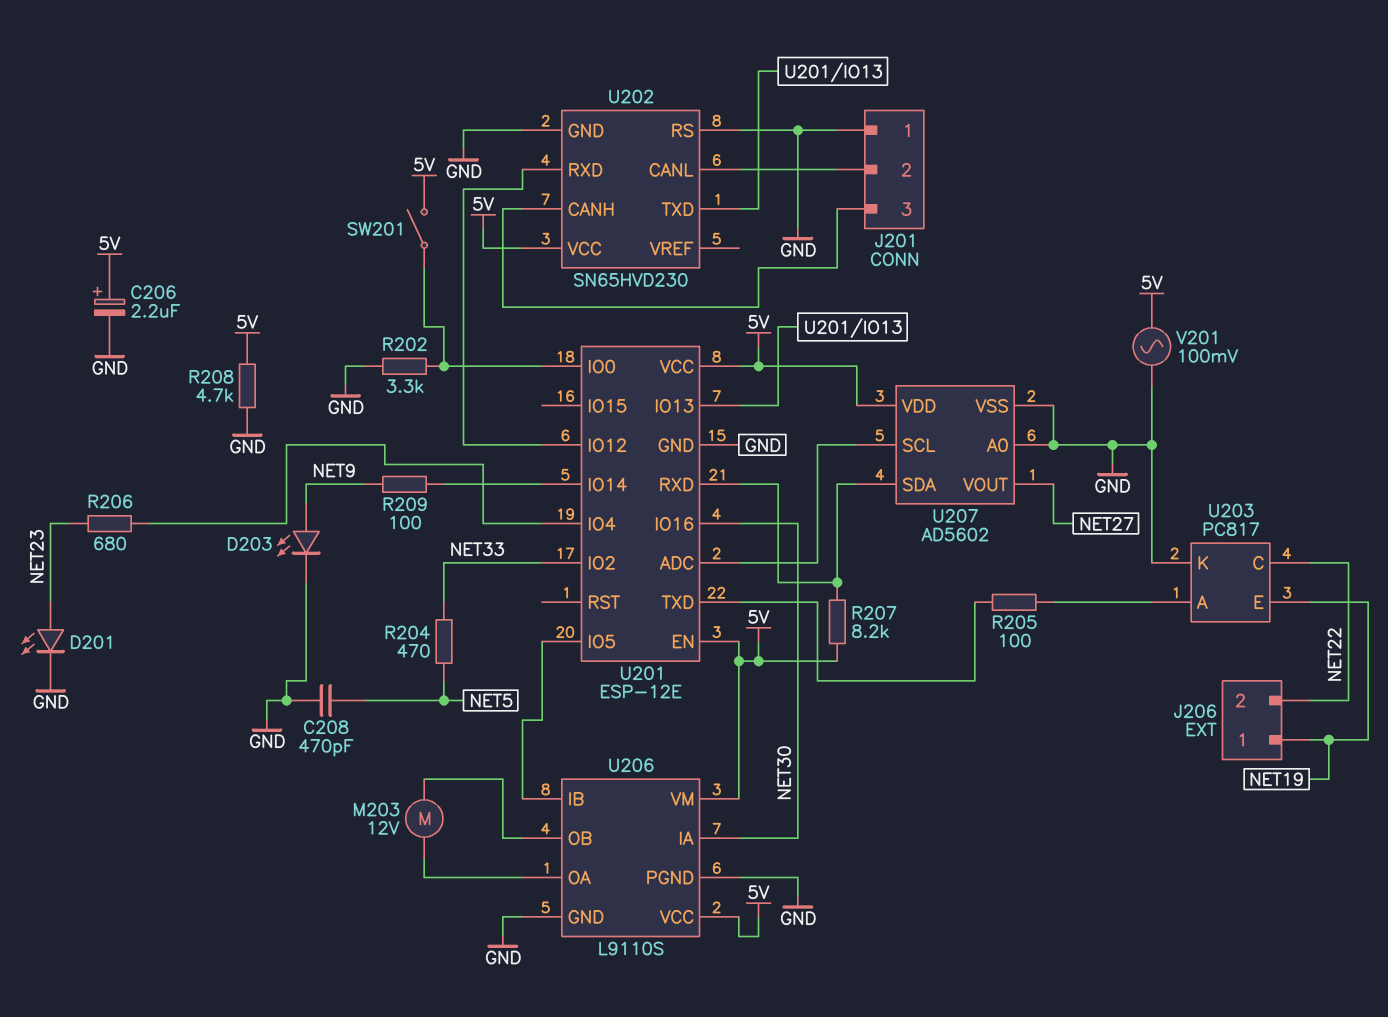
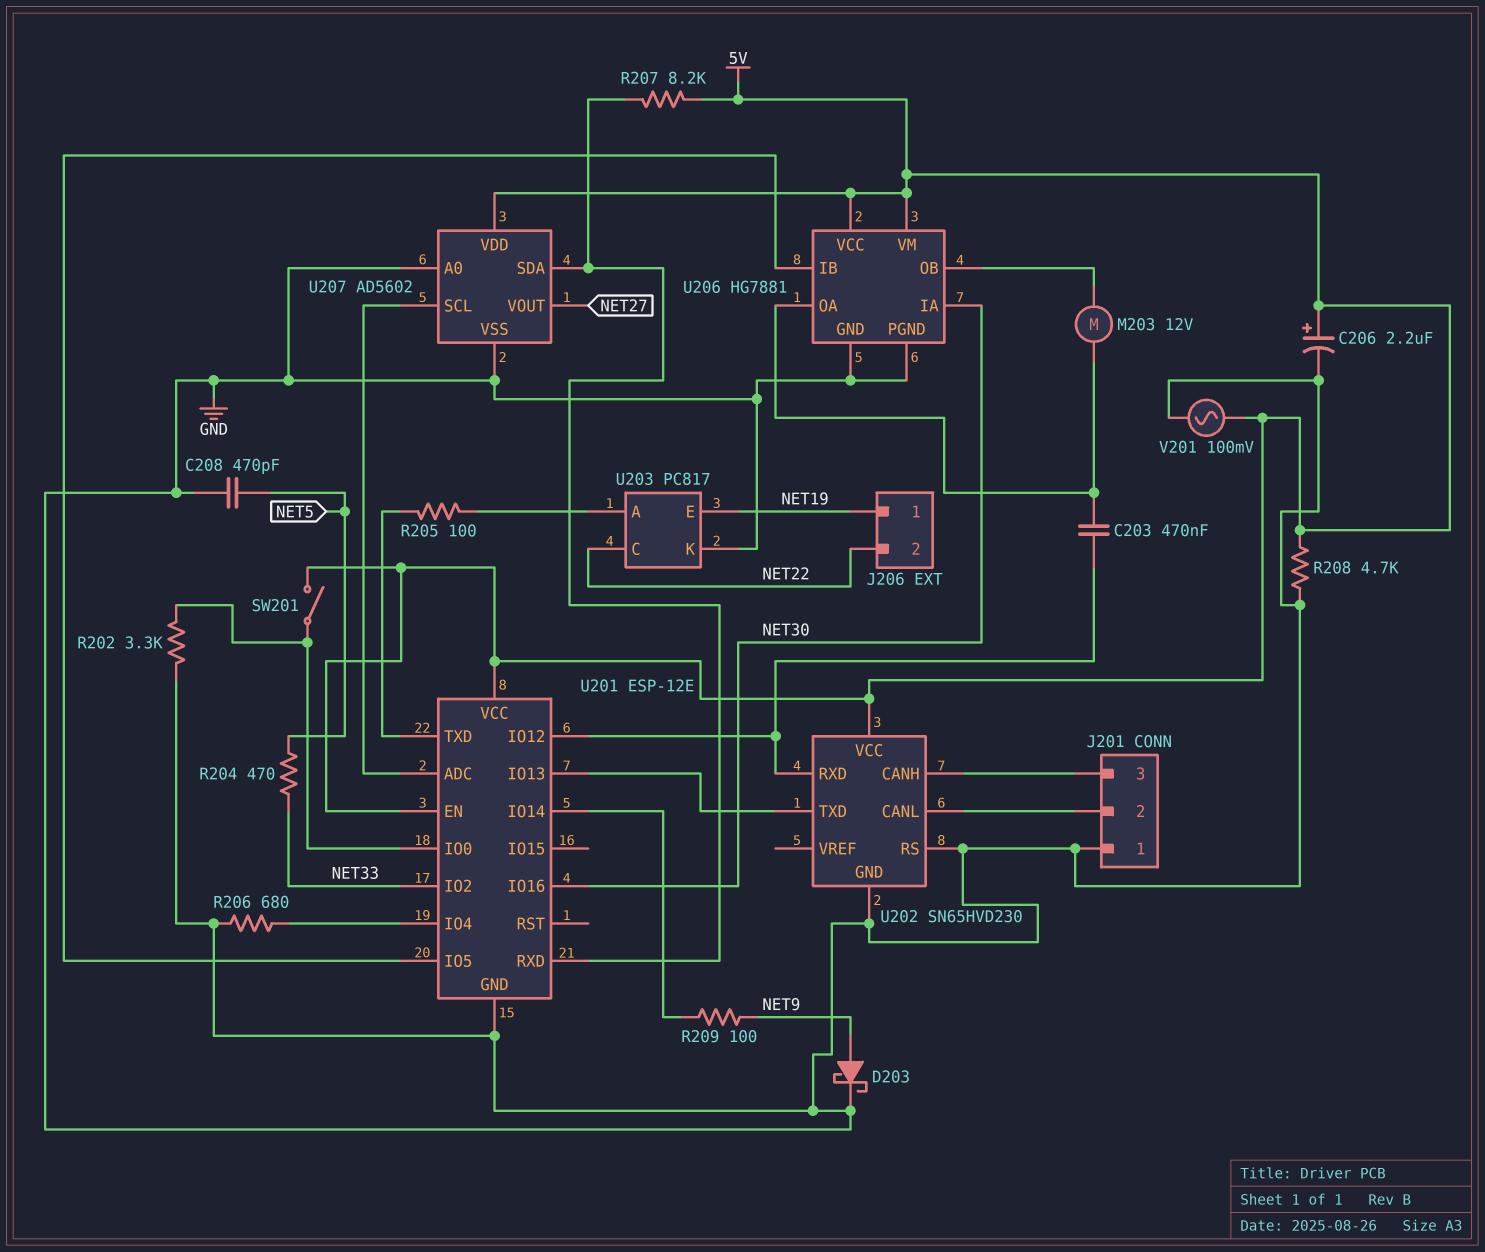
C203: none -> 470nF (U201/IO12, U206/OA)
D201: LED (A NET23, K GND) -> none
D203: LED (A NET9, K GND) -> schottky (A NET9, K GND)
R206: 680 (NET23, U201/IO4) -> 680 (GND, U201/IO4)
U206: L9110S -> HG7881

